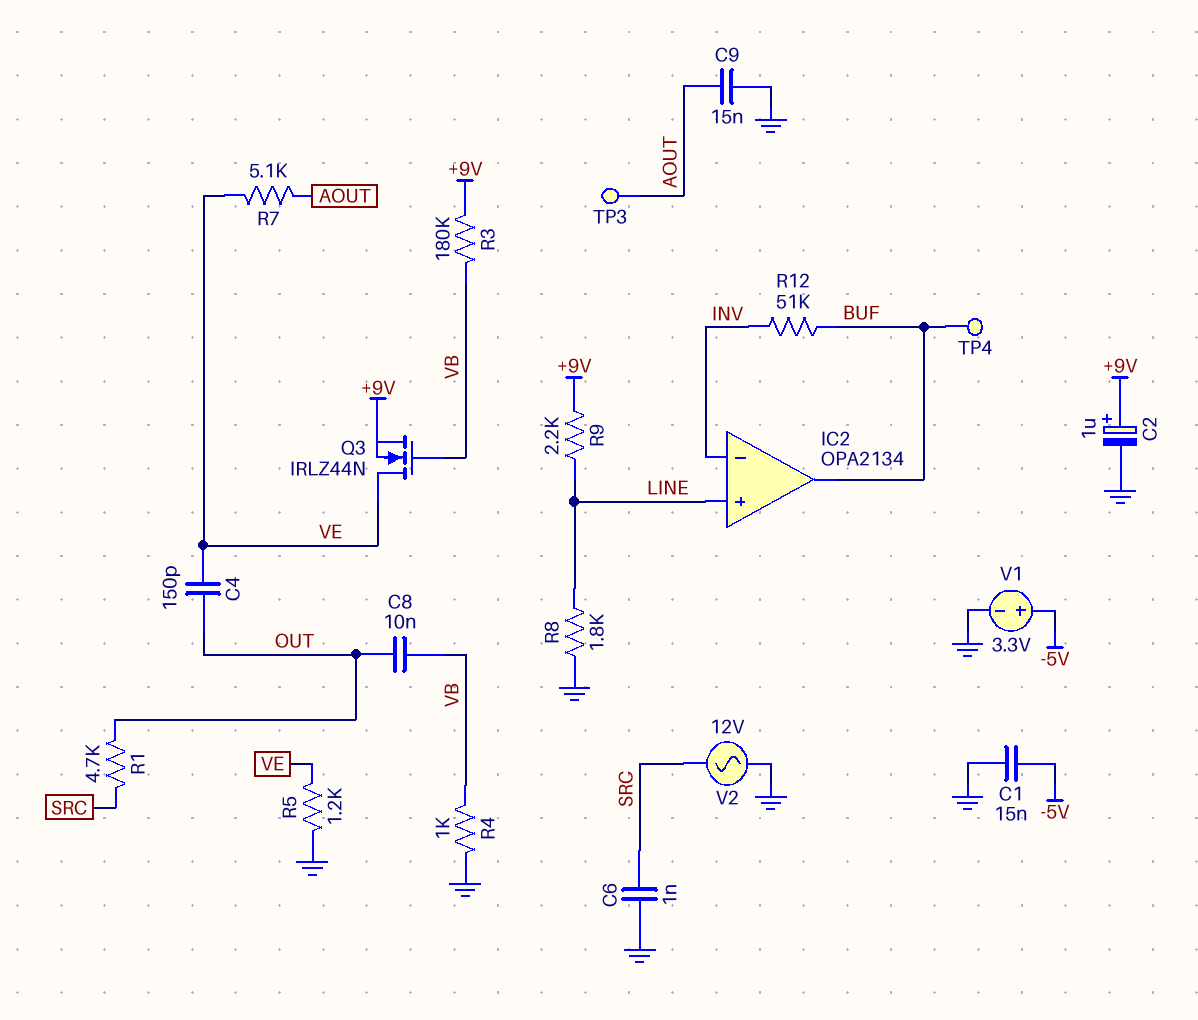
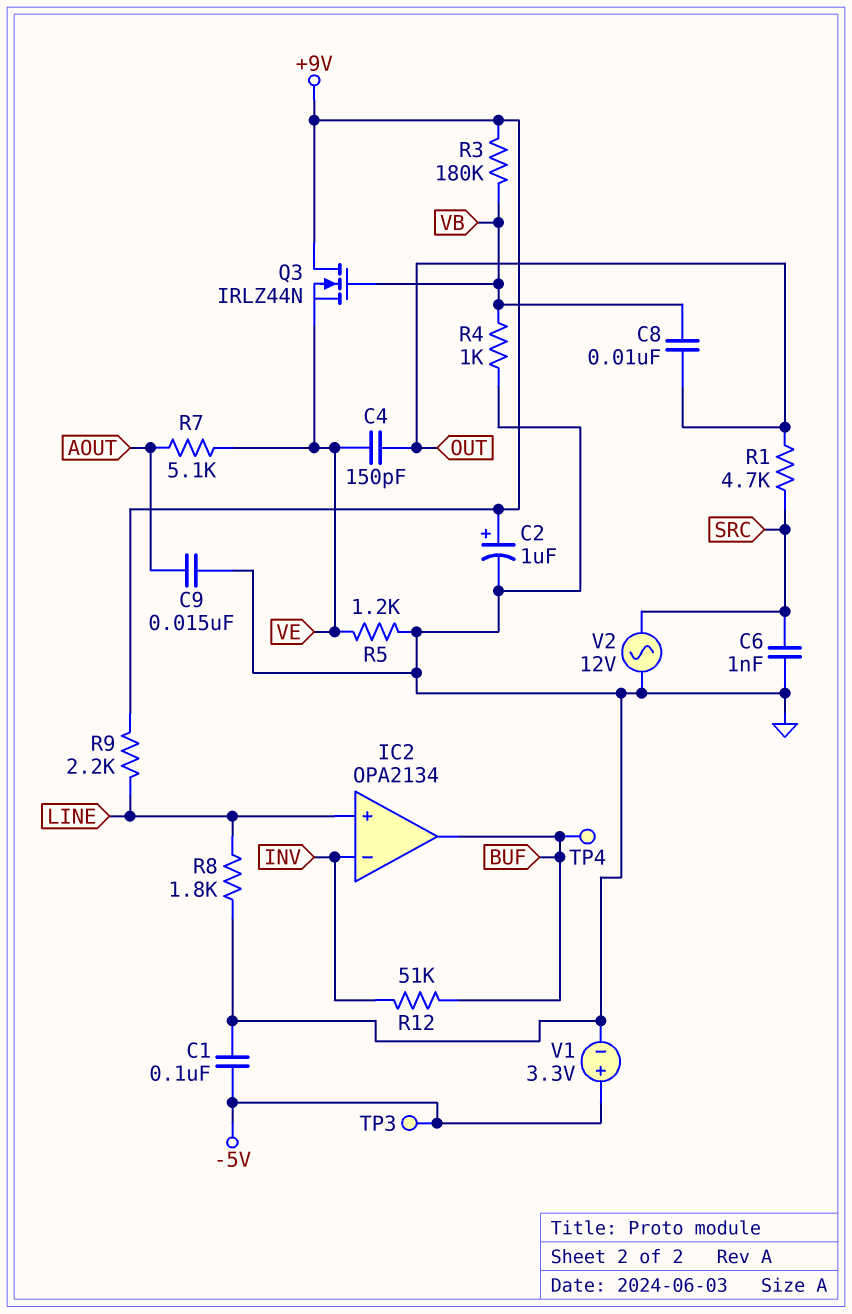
C1: 15nF (-5V, GND) -> 100nF (-5V, GND)
Q3: NMOS IRLZ44N (G VB, D VE, S +9V) -> NMOS IRLZ44N (G VB, D +9V, S VE)
TP3: test point (AOUT) -> test point (-5V)

